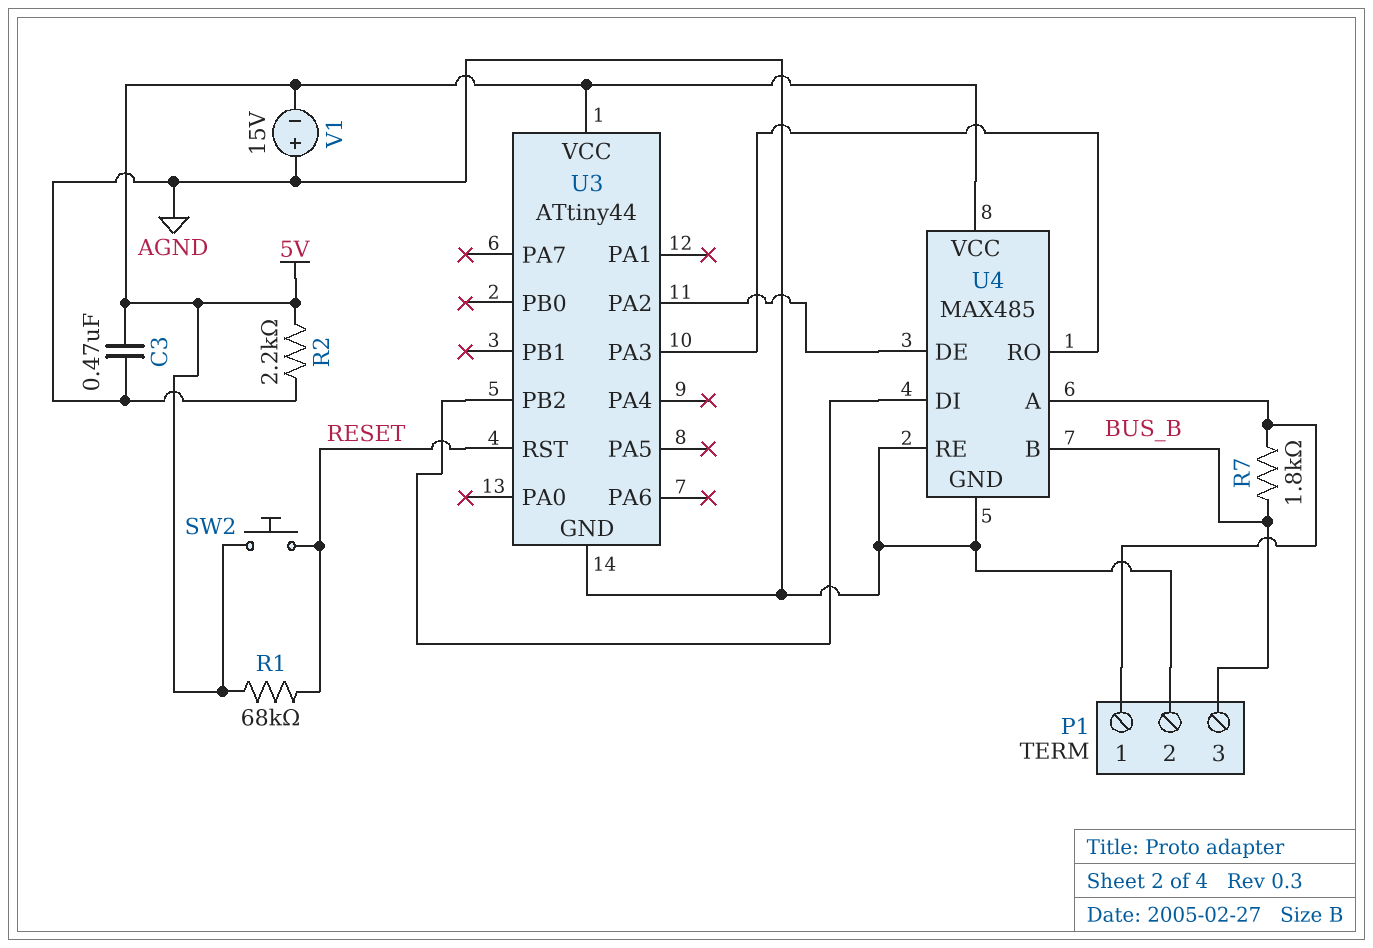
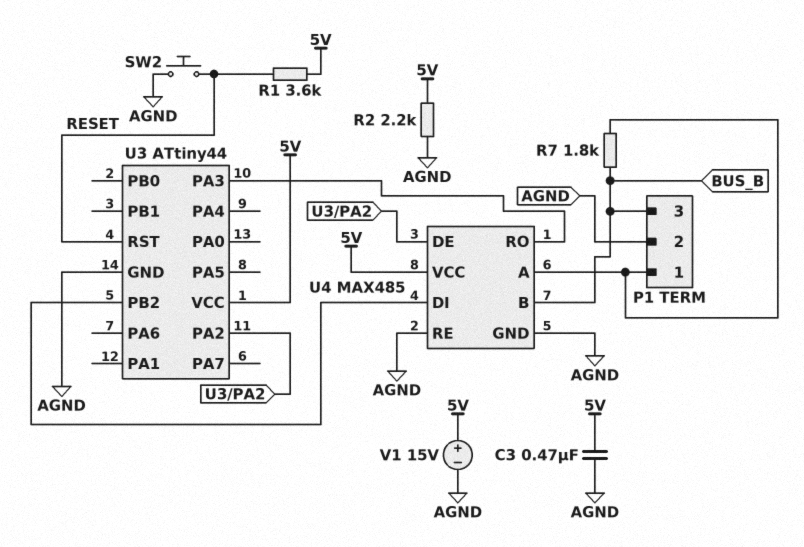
R1: 68k (5V, RESET) -> 3.6k (5V, RESET)
SW2: button (5V, RESET) -> button (AGND, RESET)
V1: 15V (plus AGND, minus 5V) -> 15V (plus 5V, minus AGND)

